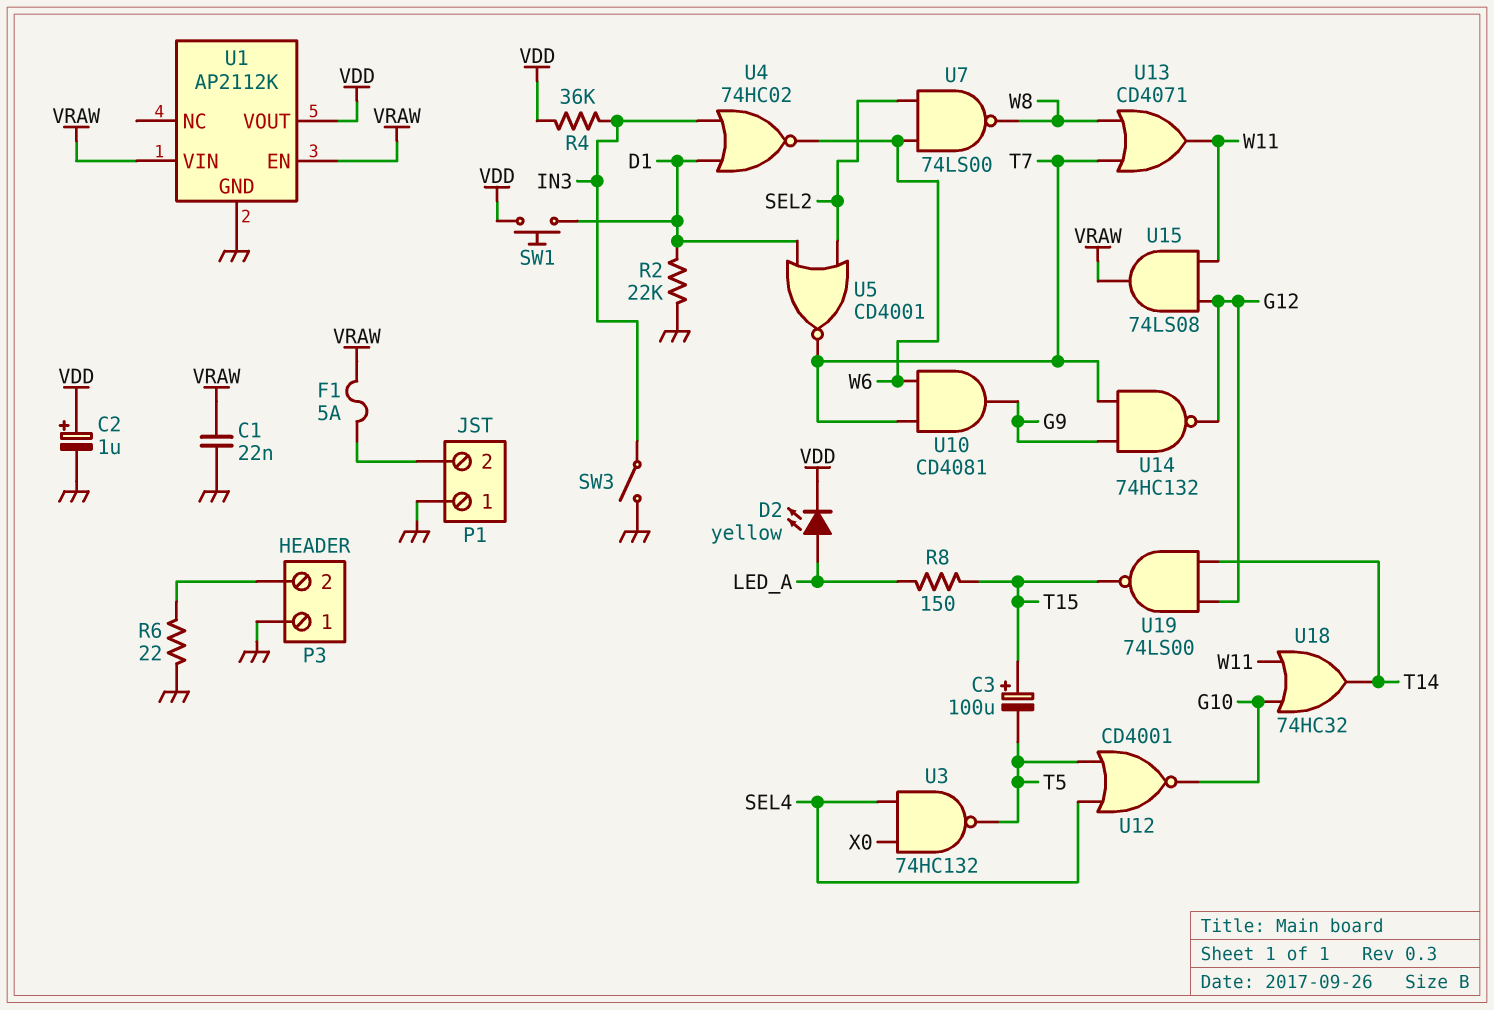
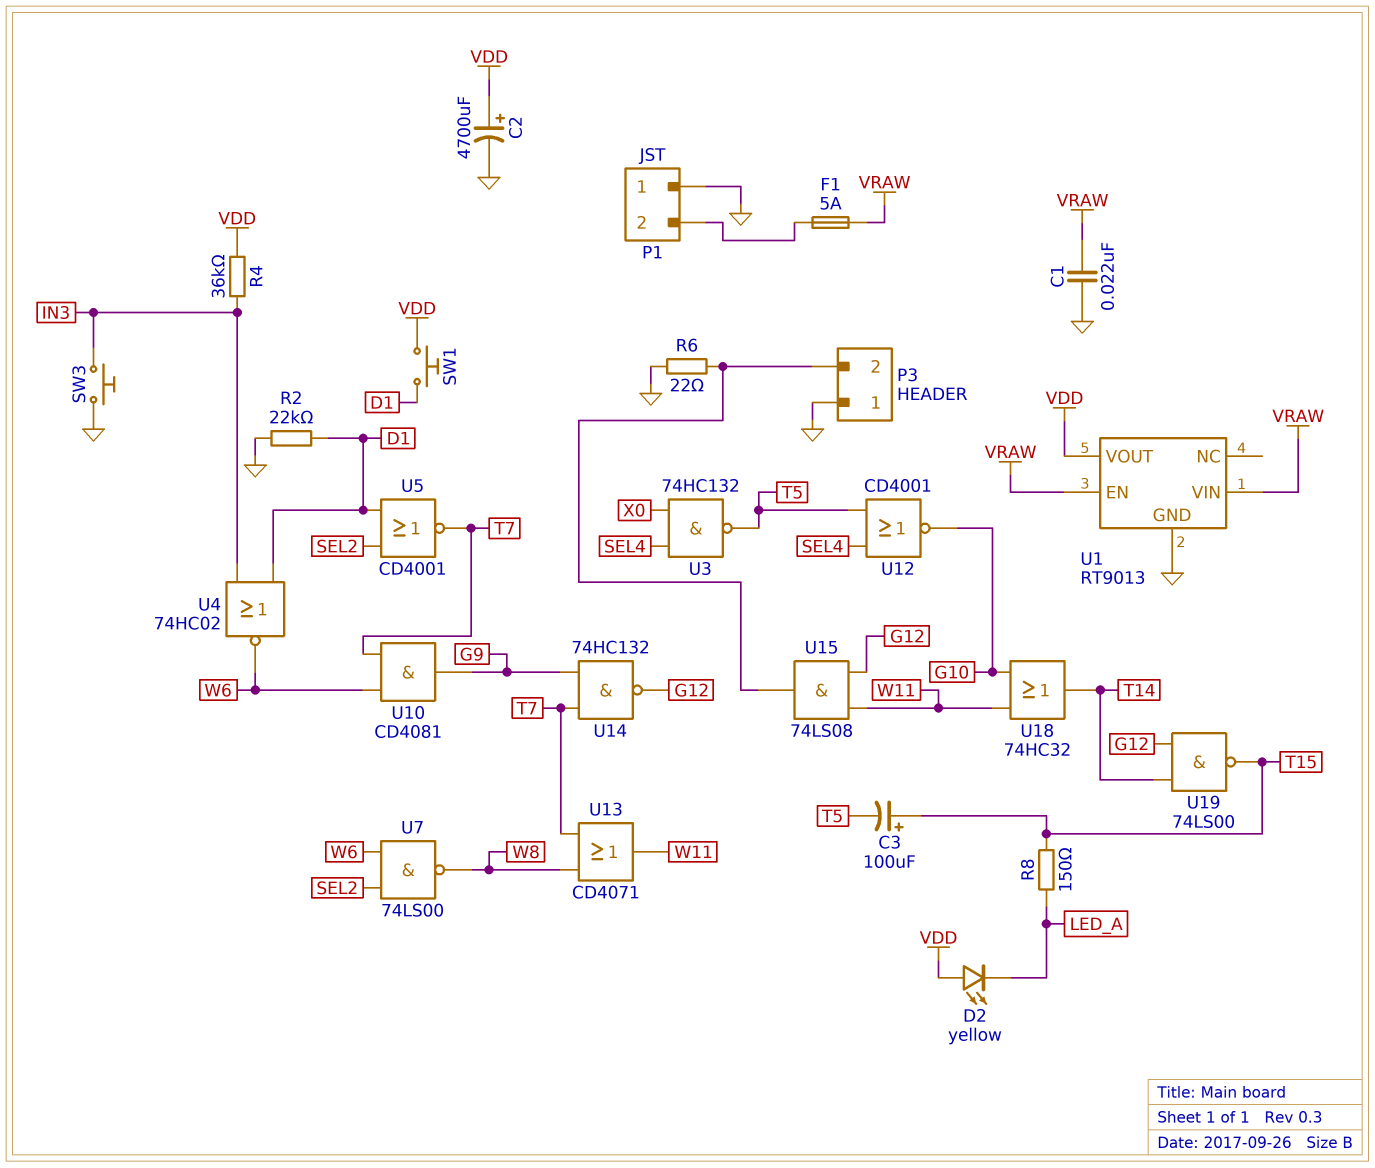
C2: 1uF (plus VDD, minus GND) -> 4700uF (plus VDD, minus GND)
D2: LED yellow (A LED_A, K VDD) -> LED yellow (A VDD, K LED_A)
SW3: switch (GND, IN3) -> button (GND, IN3)
U1: AP2112K -> RT9013
U15: AND 74LS08 (in G12, in W11, out VRAW) -> AND 74LS08 (in G12, in W11, out P3/2)

